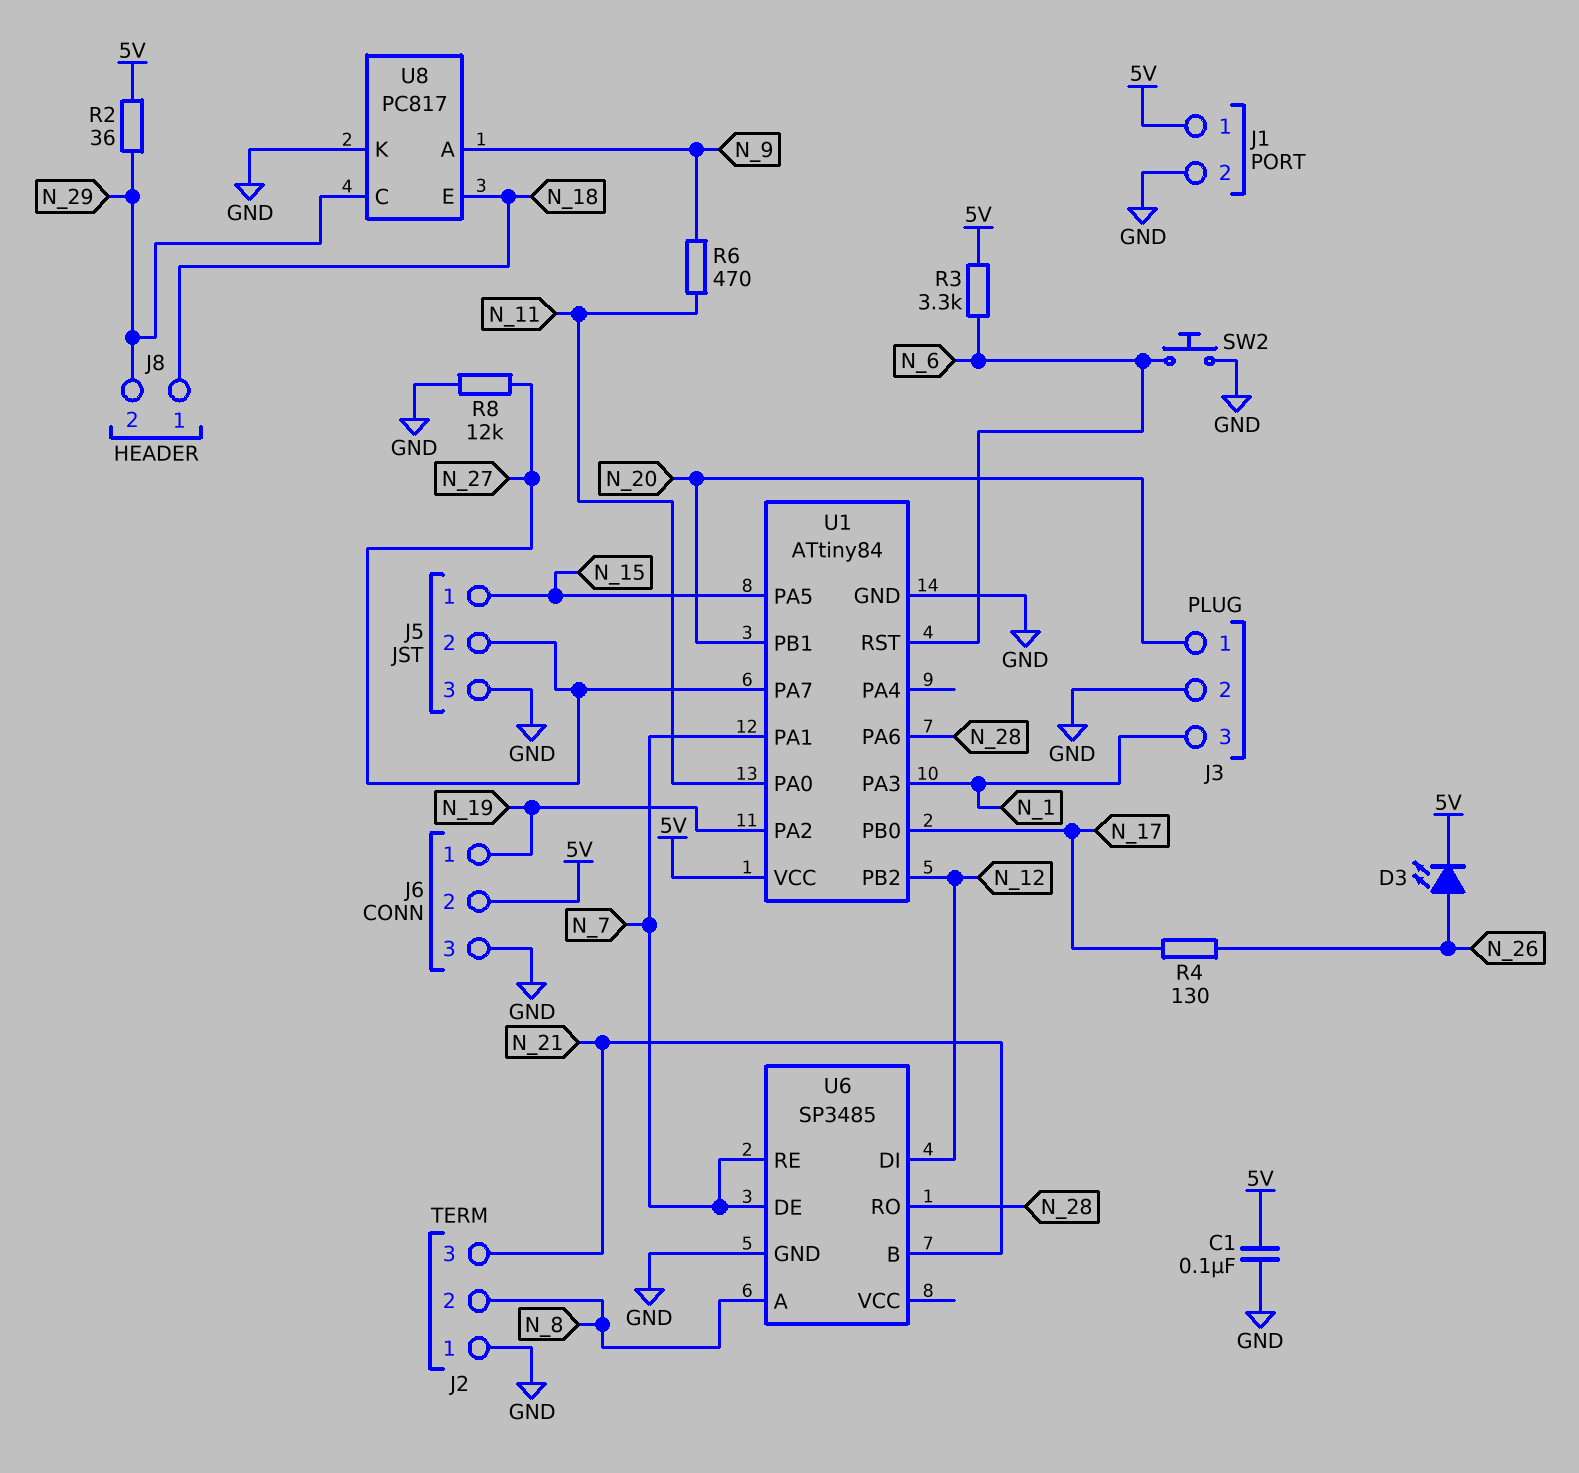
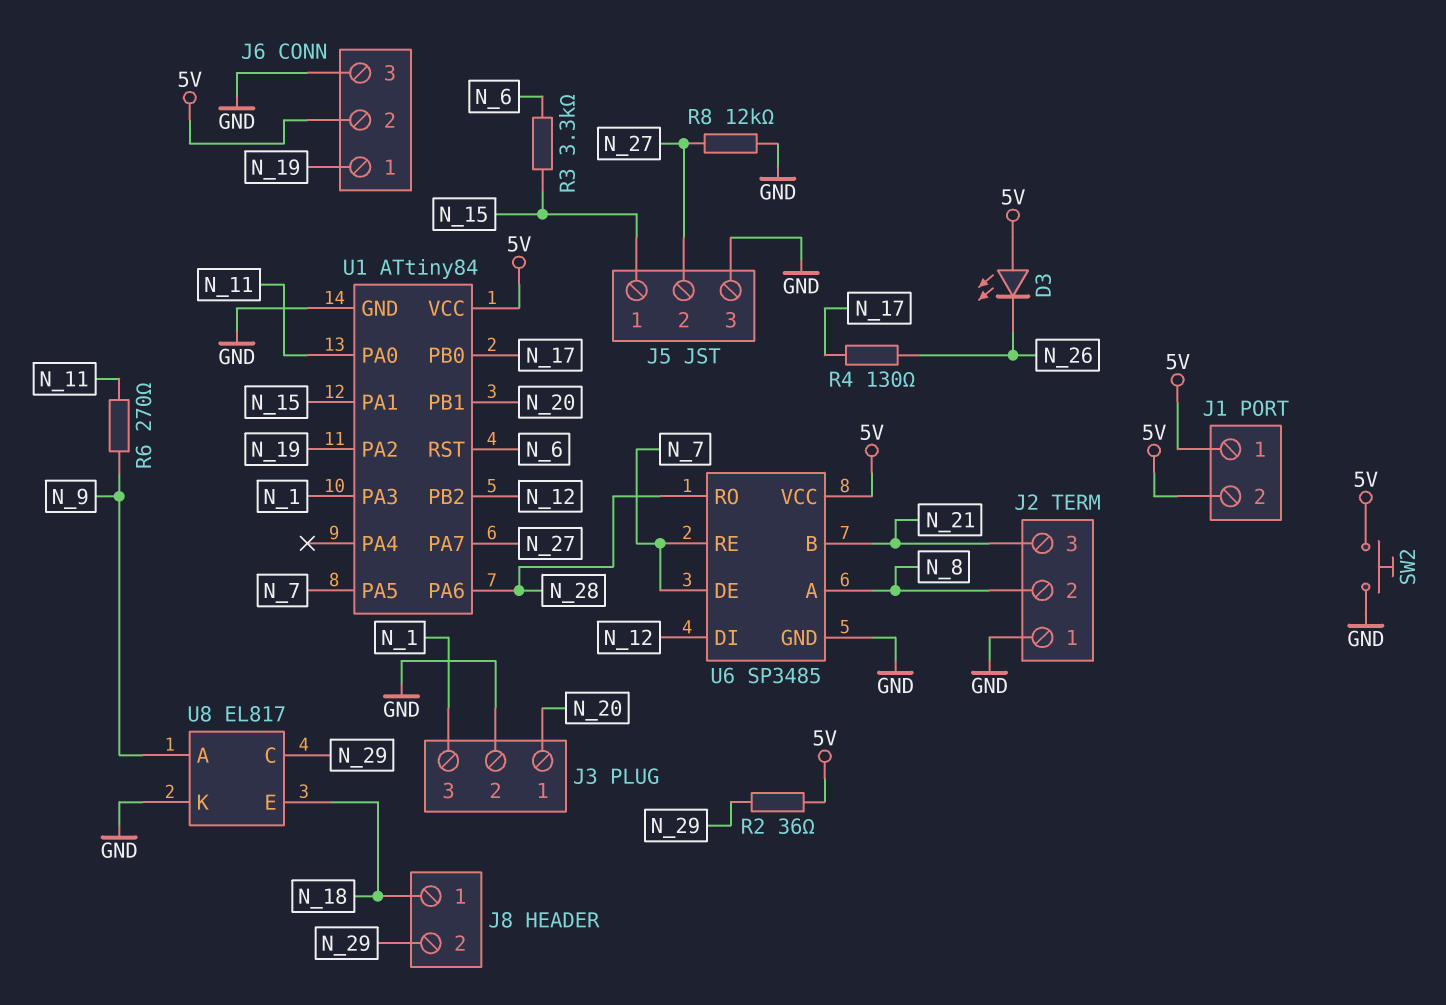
C1: 100nF (5V, GND) -> none
D3: LED (A N_26, K 5V) -> LED (A 5V, K N_26)
J1 pin 2: GND -> 5V
R3: 3.3k (5V, N_6) -> 3.3k (N_6, N_15)
R6: 470 (N_9, N_11) -> 270 (N_9, N_11)
SW2: button (GND, N_6) -> button (5V, GND)
U1 pin PA1: N_7 -> N_15
U1 pin PA5: N_15 -> N_7
U6 pin VCC: none -> 5V
U8: PC817 -> EL817

